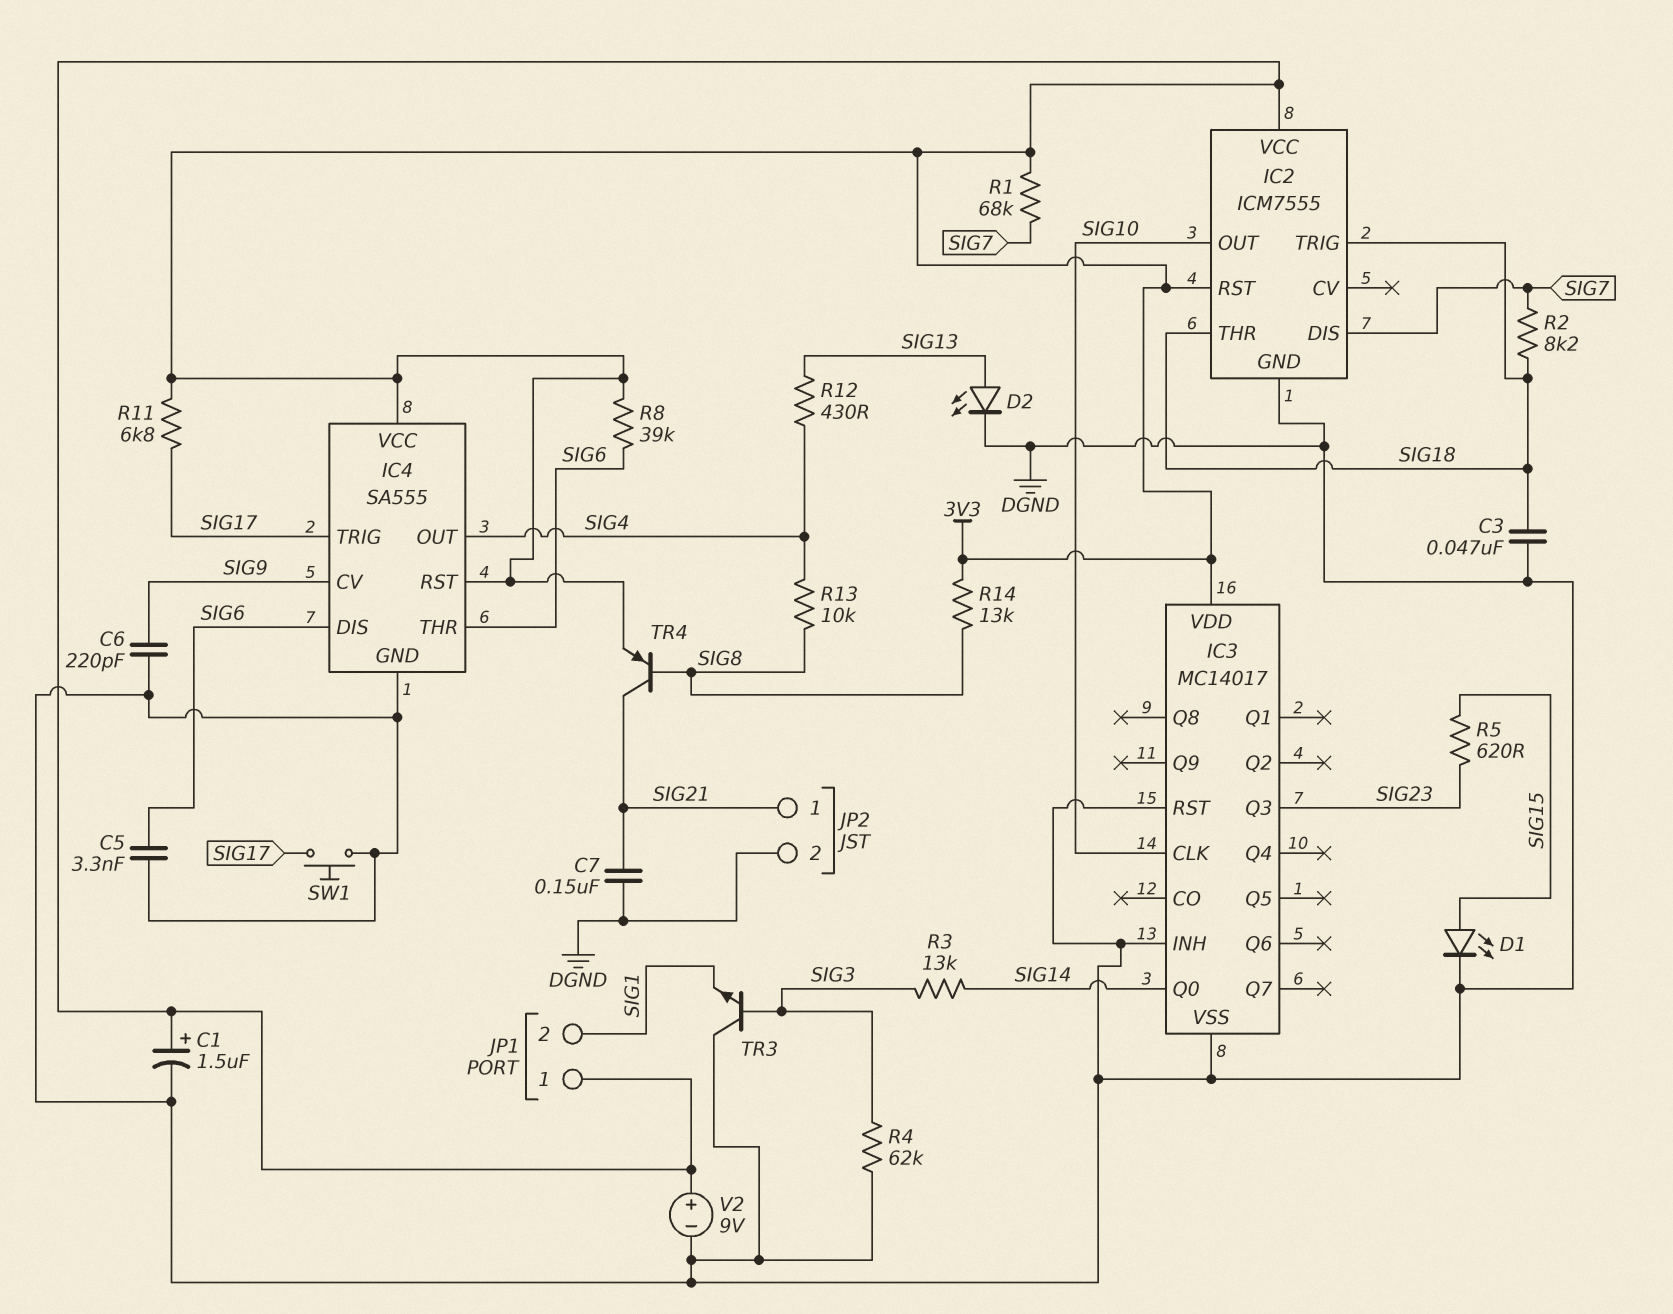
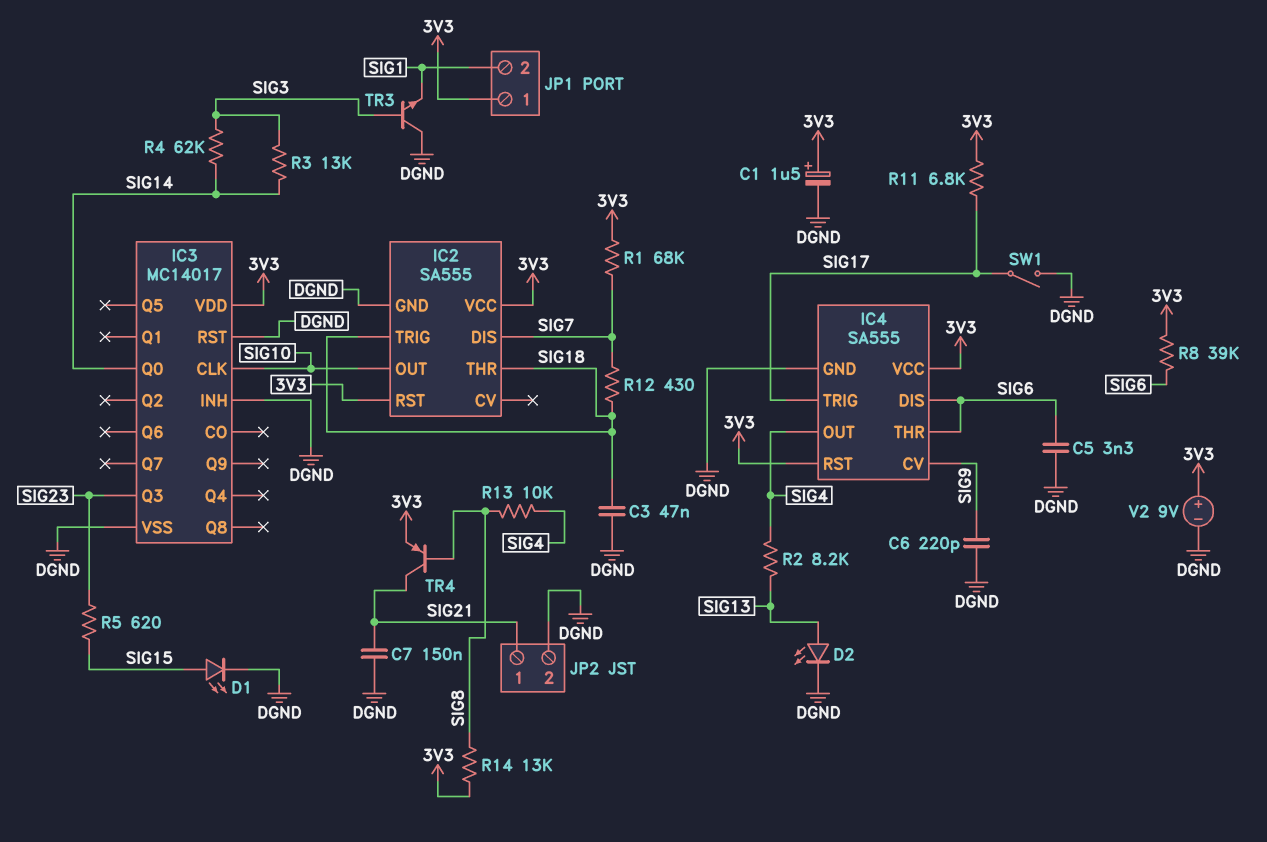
IC2: ICM7555 -> SA555
R2: 8.2k (SIG7, SIG18) -> 8.2k (SIG4, SIG13)
R4: 62k (DGND, SIG3) -> 62k (SIG3, SIG14)
R12: 430 (SIG4, SIG13) -> 430 (SIG7, SIG18)
SW1: button (DGND, SIG17) -> switch (DGND, SIG17)

